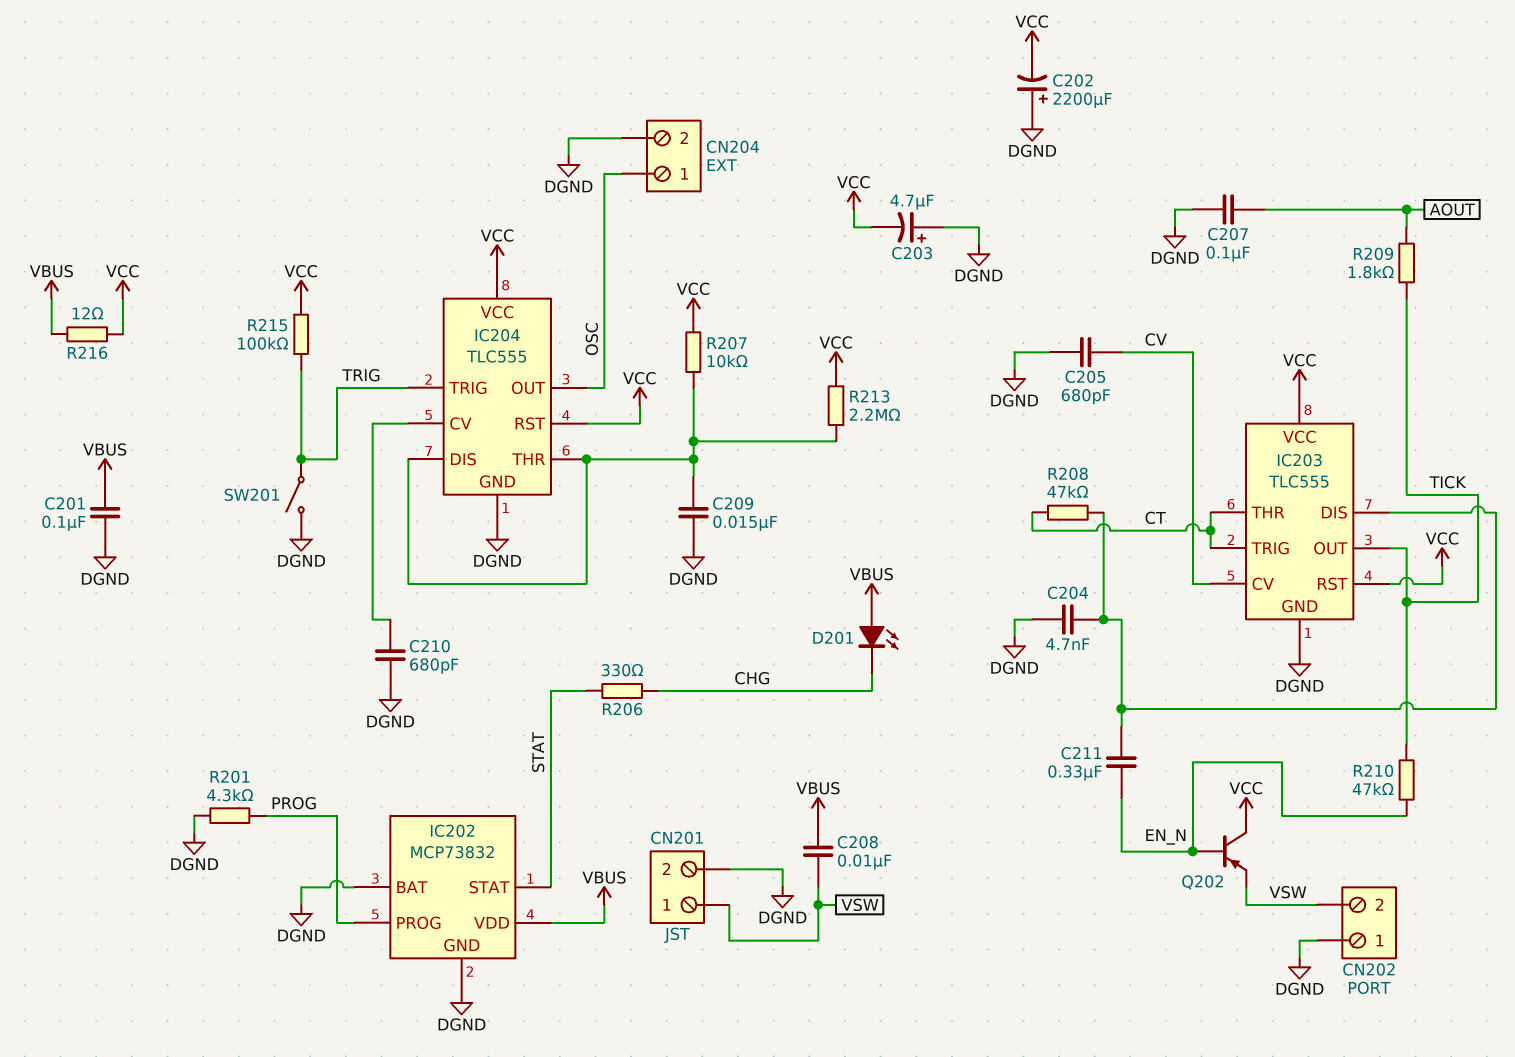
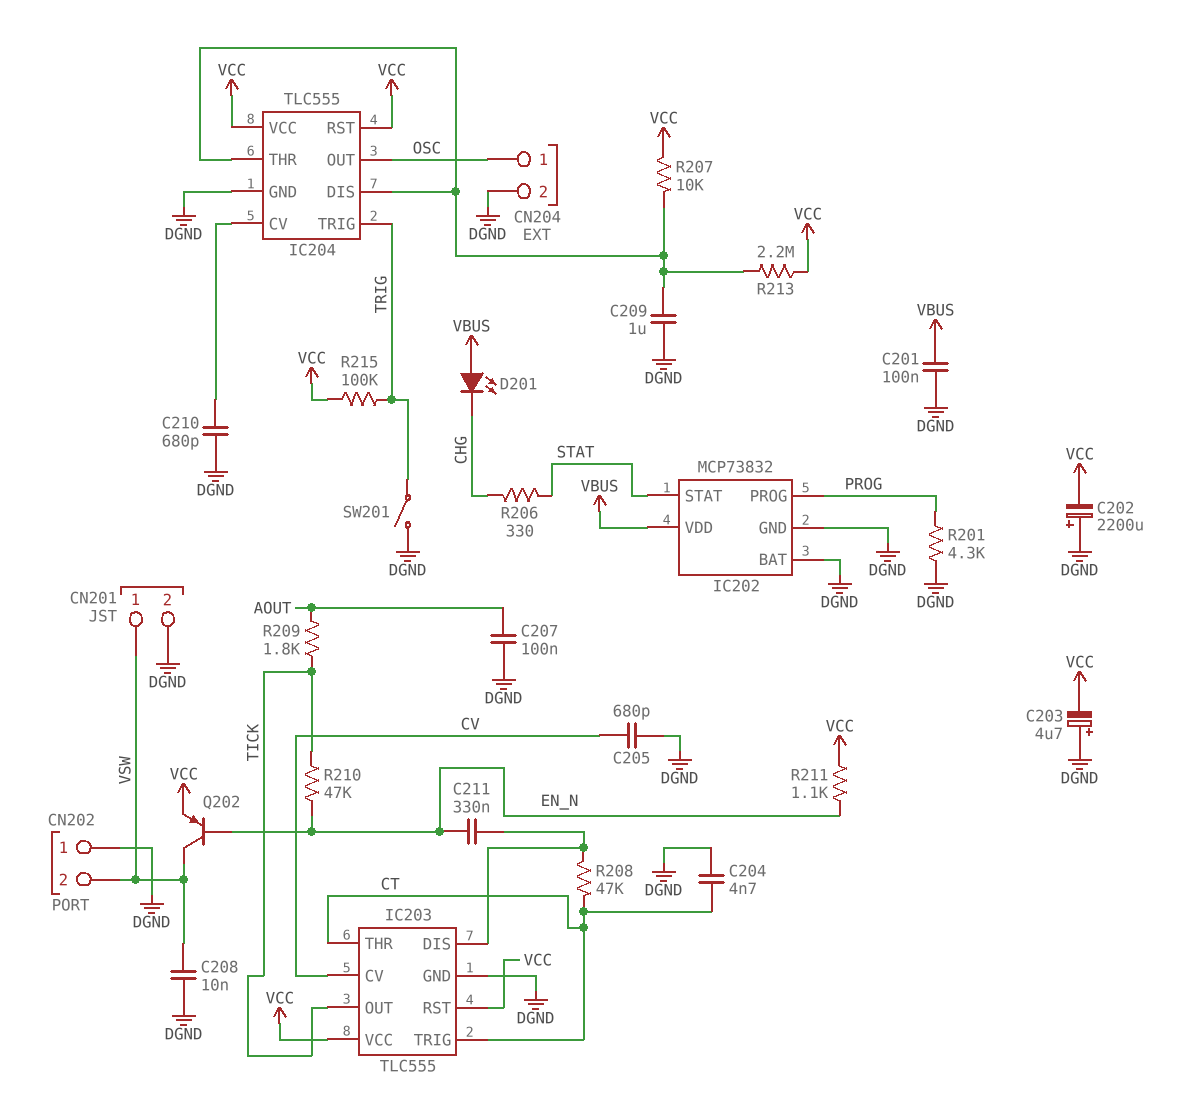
C204: 4.7nF (DGND, IC203/DIS) -> 4.7nF (CT, DGND)
C208: 10nF (VBUS, VSW) -> 10nF (DGND, VSW)
C209: 15nF (DGND, IC204/DIS) -> 1uF (DGND, IC204/DIS)
Q202: PNP (B EN_N, C VCC, E VSW) -> PNP (B EN_N, C VSW, E VCC)
R211: none -> 1.1k (EN_N, VCC)
R216: 12 (VBUS, VCC) -> none

